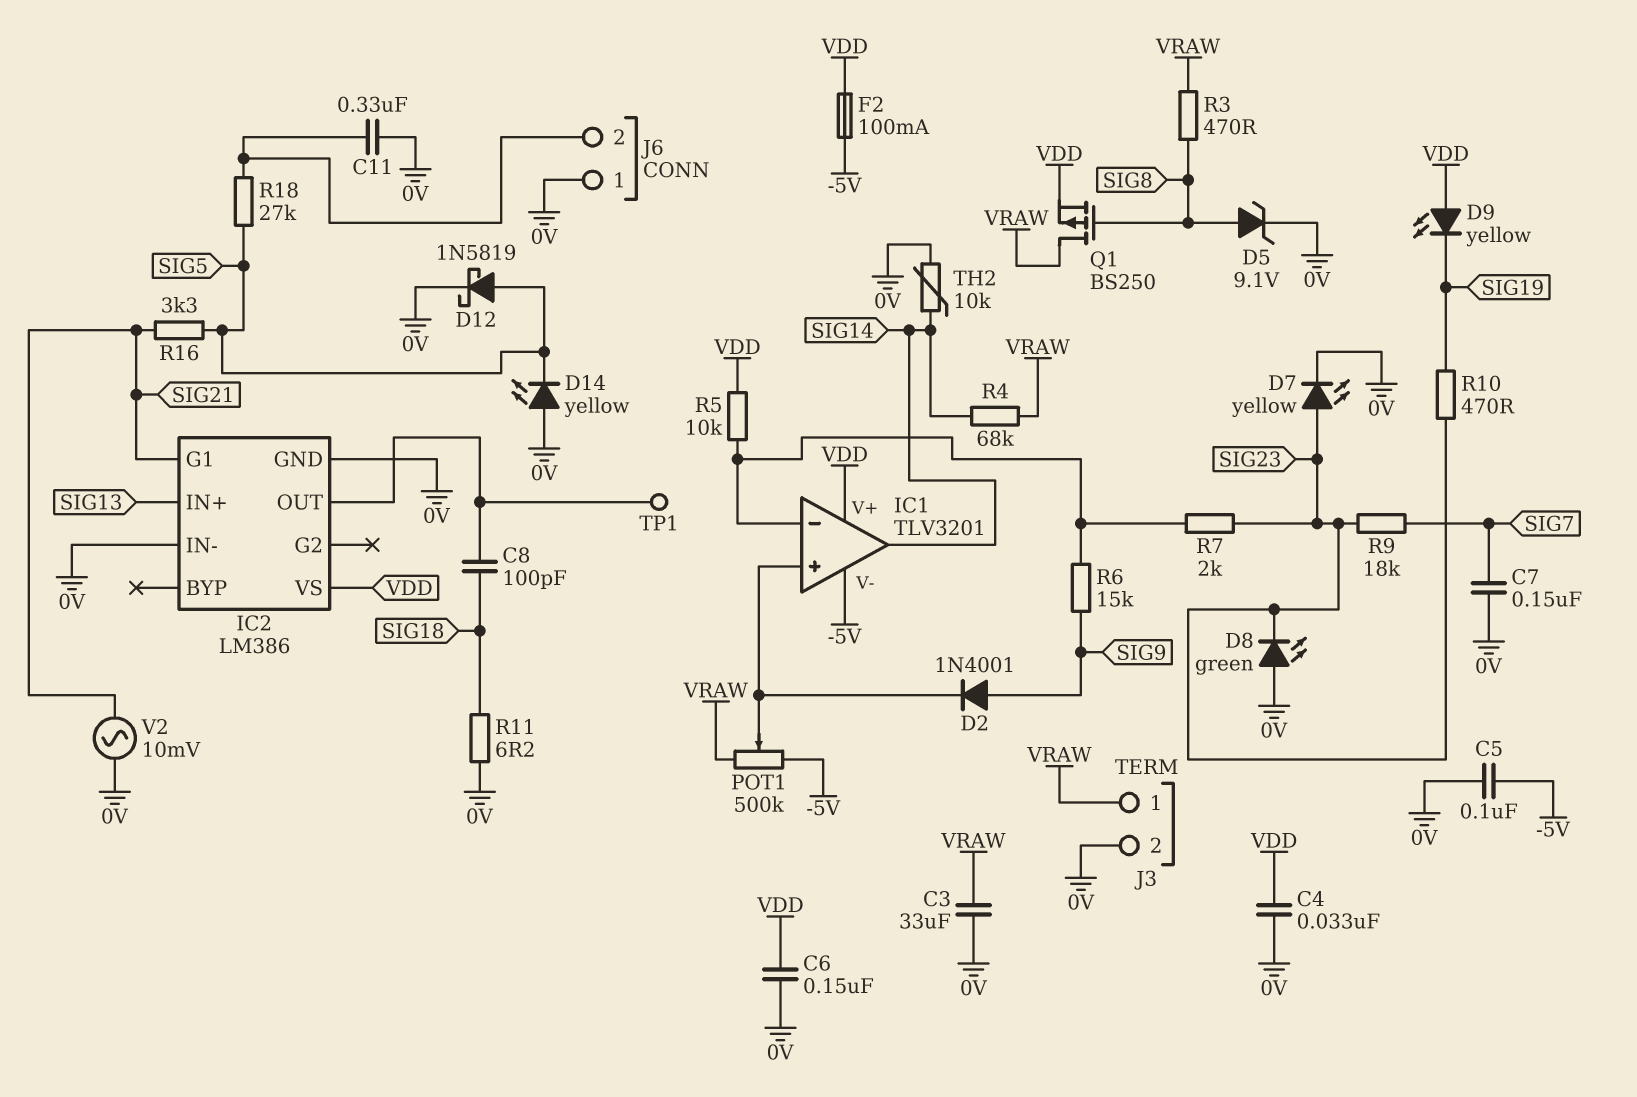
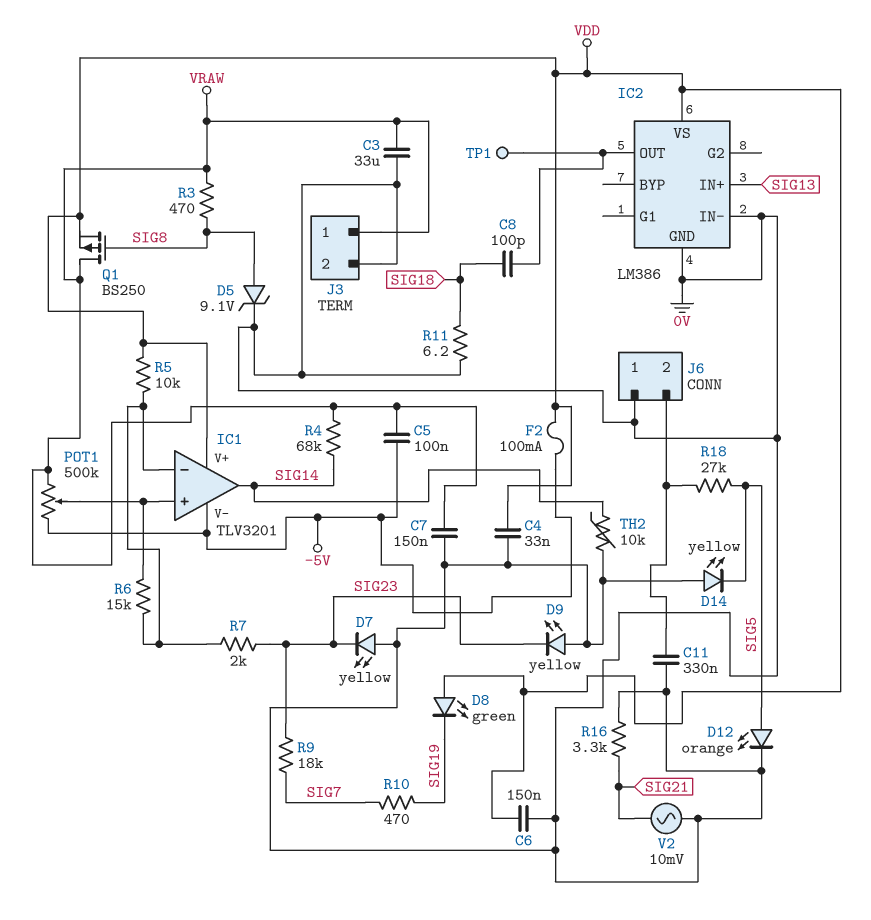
C5: 100nF (-5V, 0V) -> 100nF (-5V, VRAW)
C7: 150nF (0V, SIG7) -> 150nF (0V, VRAW)
D2: diode 1N4001 (A SIG9, K IC1/in+) -> none
D7: LED yellow (A SIG23, K 0V) -> LED yellow (A 0V, K SIG23)
D8: LED green (A 0V, K SIG23) -> LED green (A VDD, K SIG19)
D9: LED yellow (A VDD, K SIG19) -> LED yellow (A 0V, K SIG23)
D12: schottky 1N5819 (A SIG5, K 0V) -> LED orange (A SIG5, K 0V)
IC2 pin G1: SIG21 -> none
R6: 15k (IC1/in-, SIG9) -> 15k (IC1/in+, IC1/in-)
R10: 470 (SIG19, SIG23) -> 470 (SIG7, SIG19)
R16: 3.3k (SIG5, SIG21) -> 3.3k (0V, SIG21)

